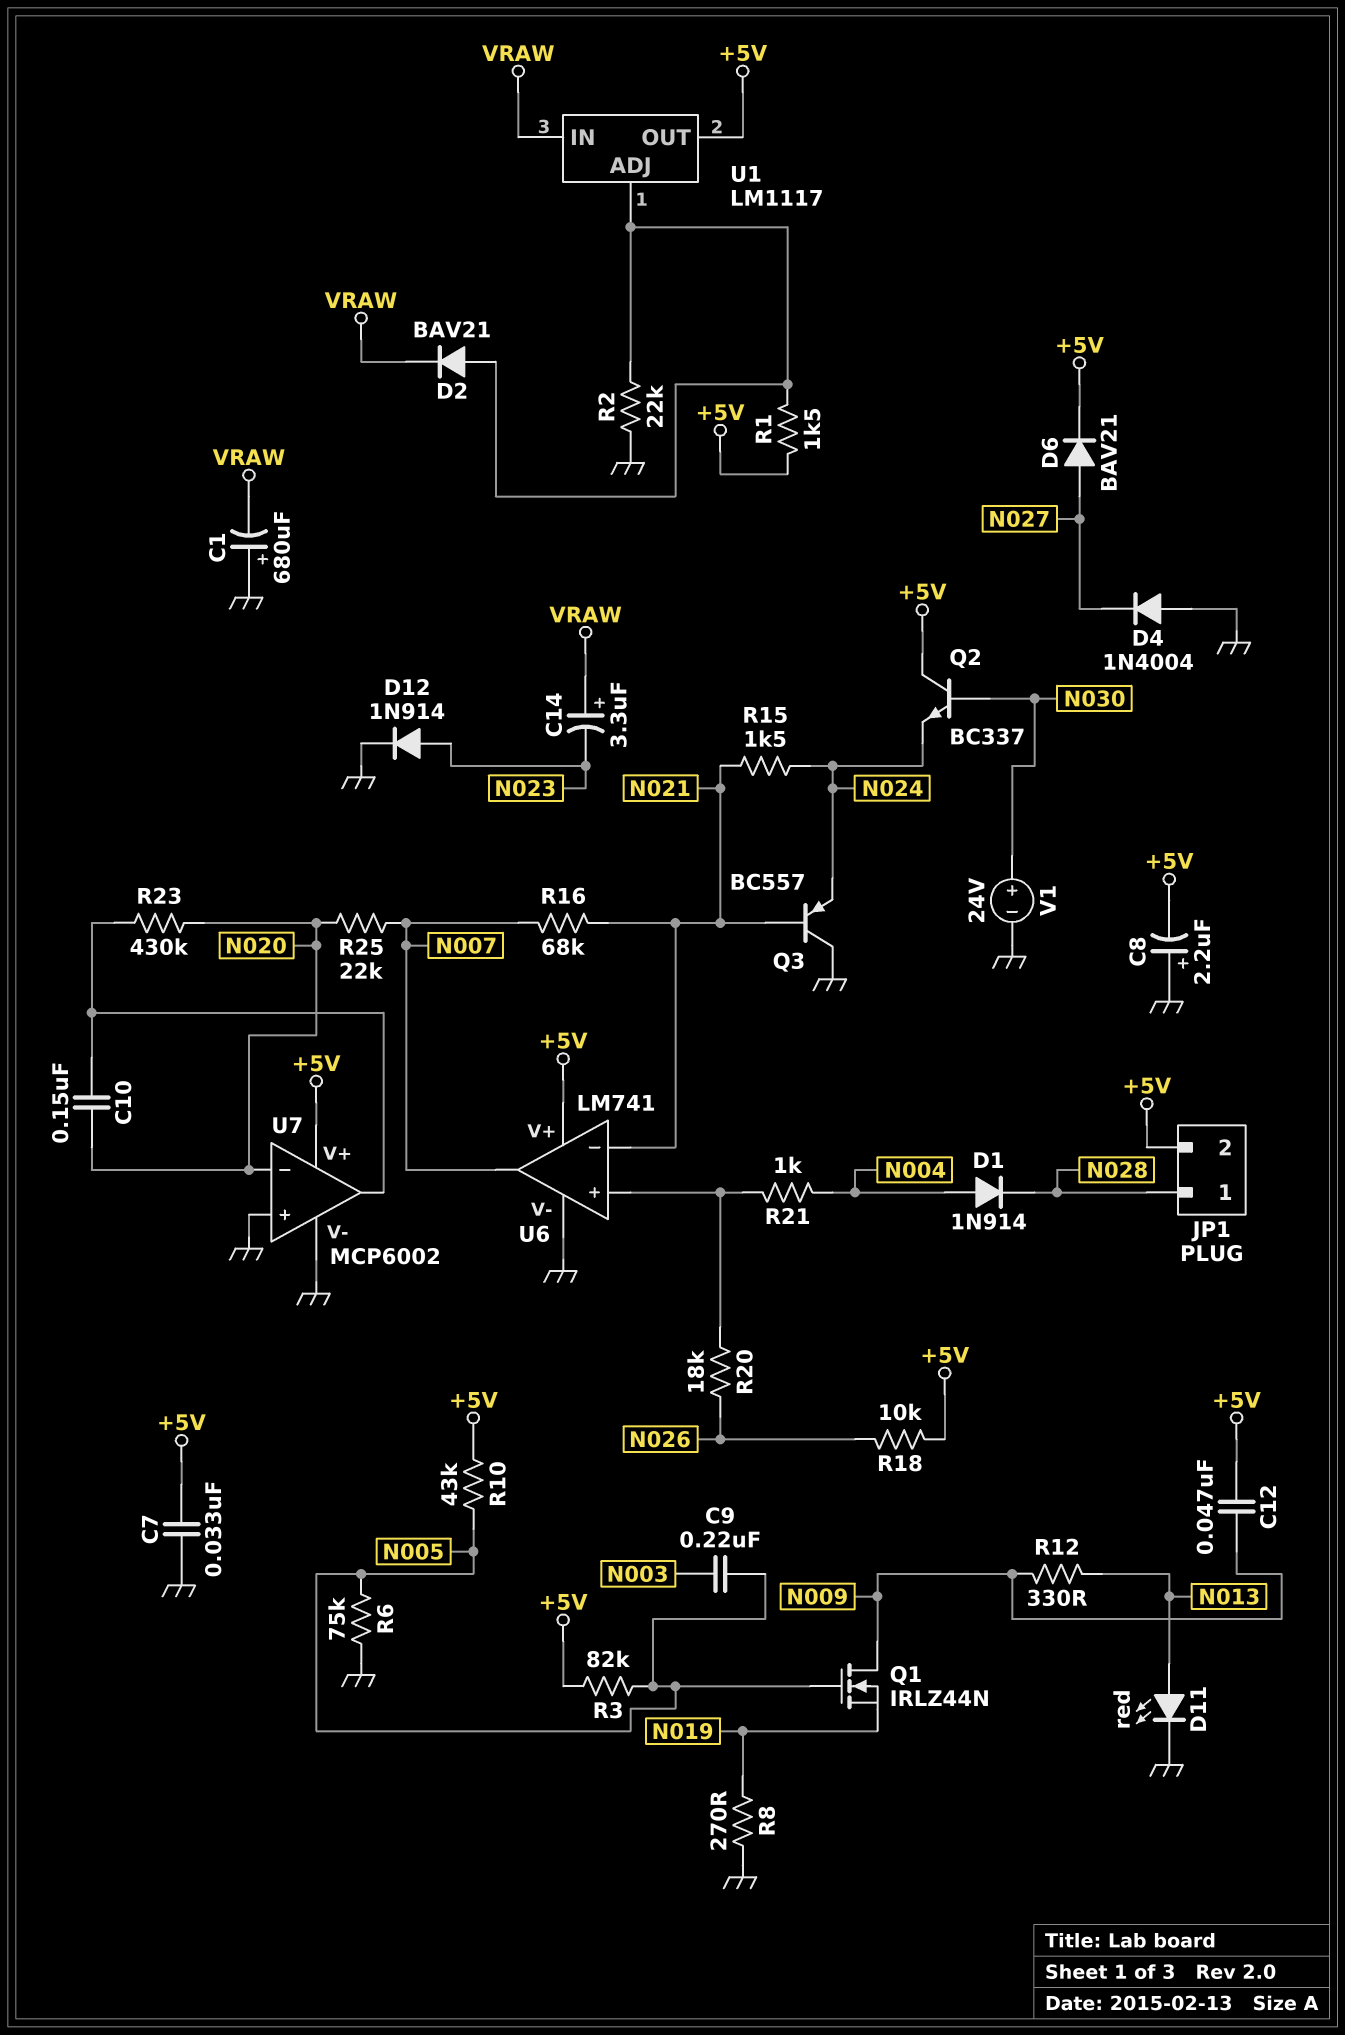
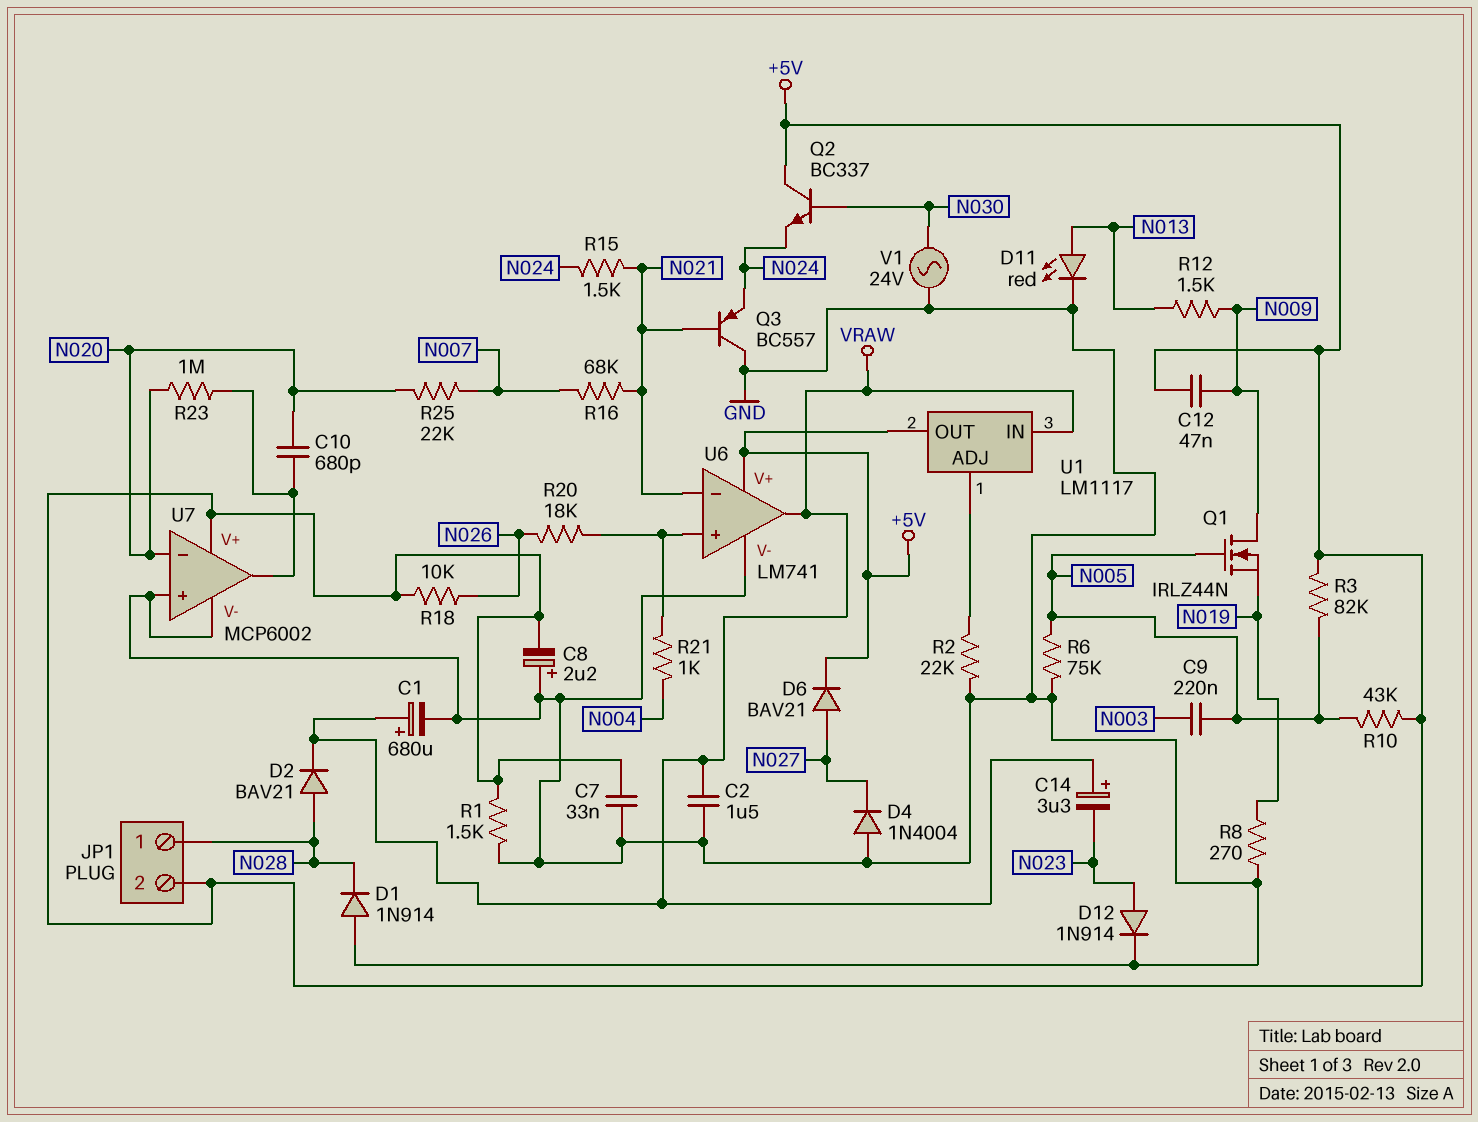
C1: 680uF (plus GND, minus VRAW) -> 680uF (plus VRAW, minus GND)
C2: none -> 1.5uF (GND, VRAW)
C10: 150nF (N020, U7/out) -> 680pF (N020, U7/out)
D1: diode 1N914 (A N004, K N028) -> diode 1N914 (A GND, K N028)
D2: diode BAV21 (A U1/ADJ, K VRAW) -> diode BAV21 (A N028, K VRAW)
R1: 1.5k (+5V, U1/ADJ) -> 1.5k (+5V, GND)
R12: 330 (N009, N013) -> 1.5k (N009, N013)
R23: 430k (N020, U7/out) -> 1M (N020, U7/out)
U6 pin out: N007 -> VRAW
V1: 24V (plus N030, minus GND) -> AC 24V (GND, N030)

